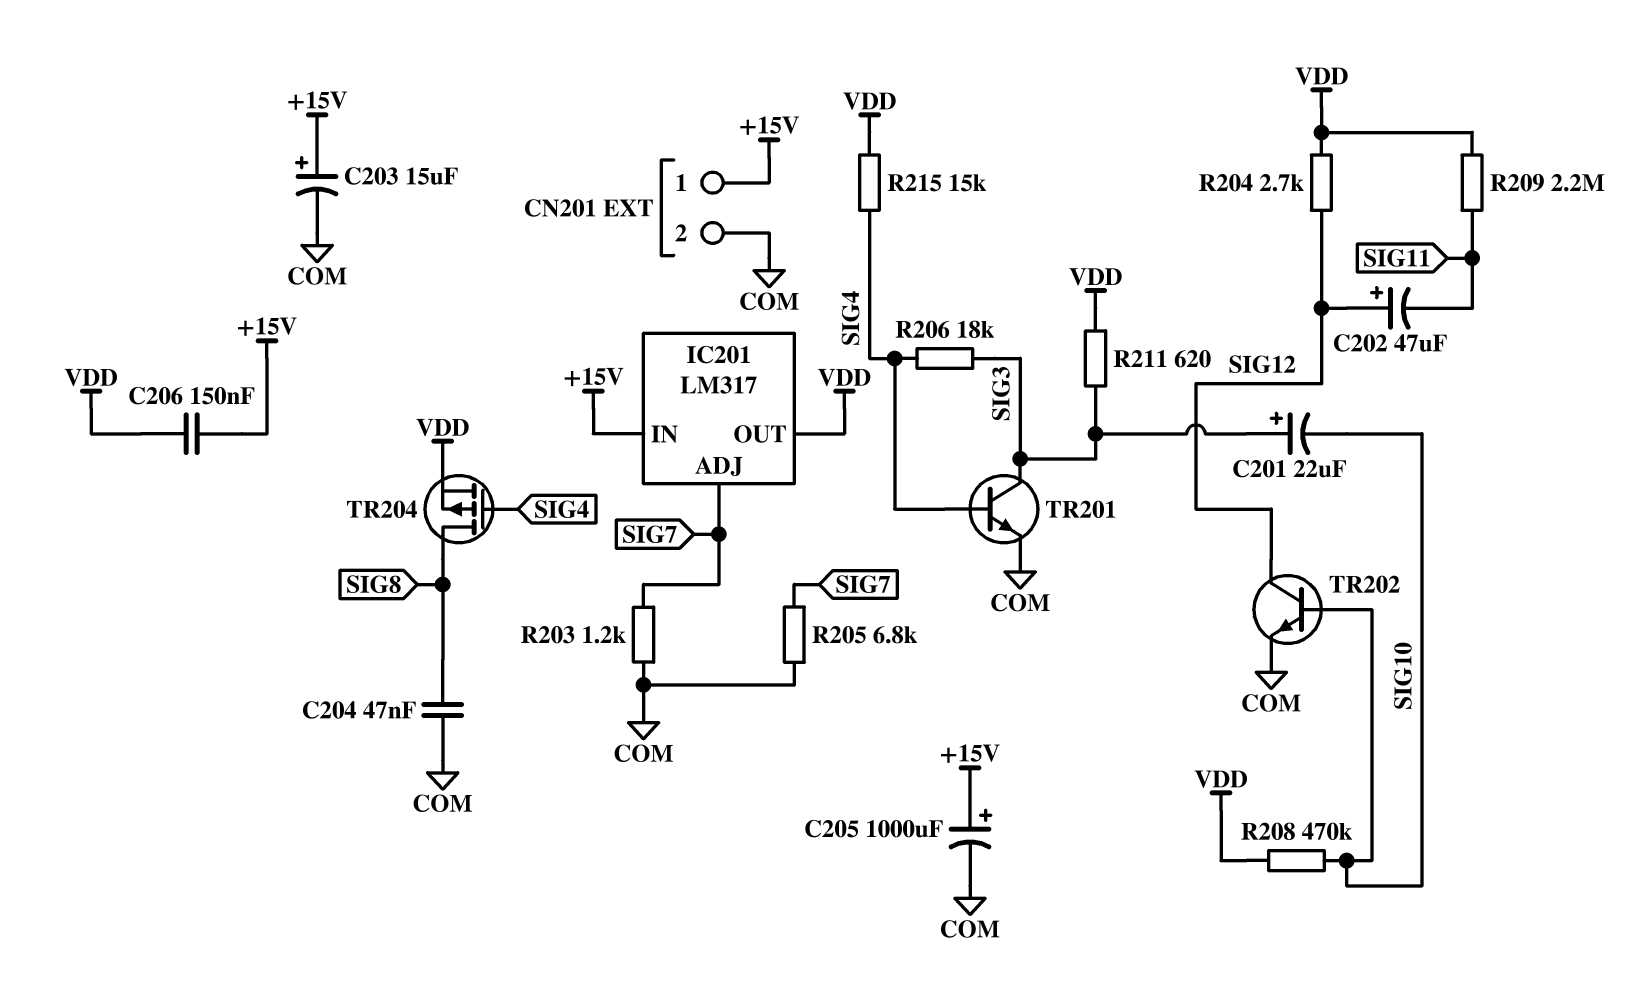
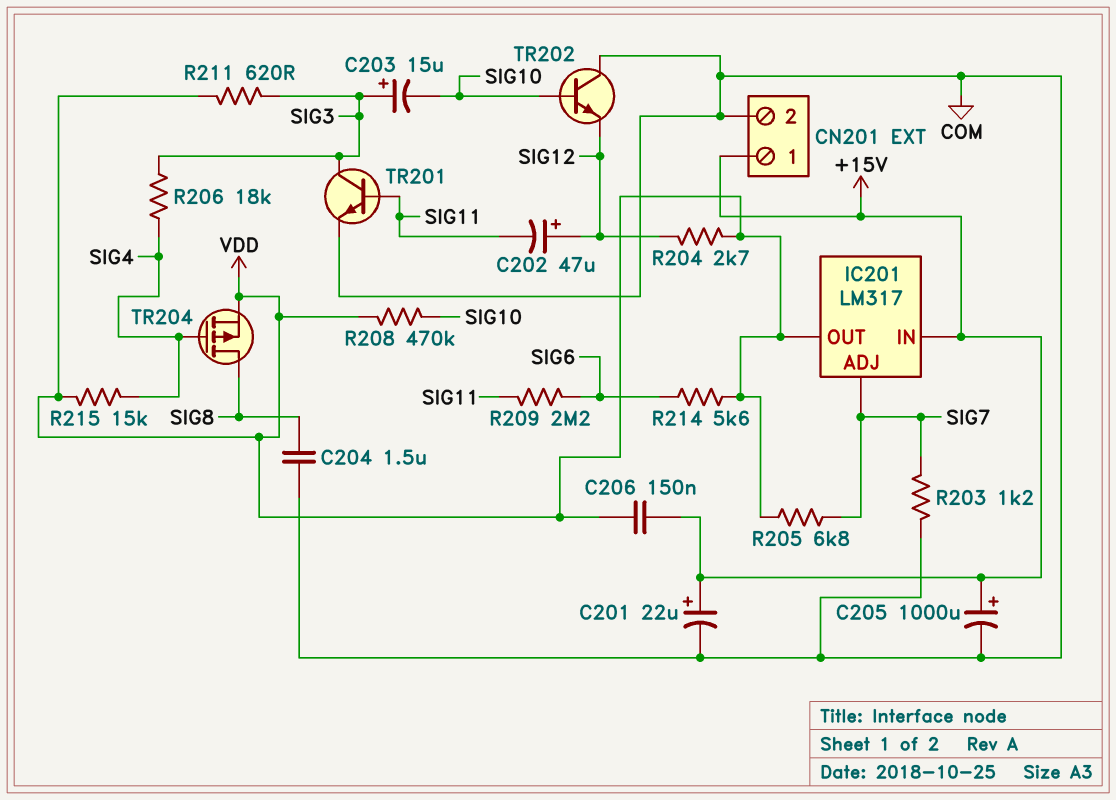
C201: 22uF (plus SIG3, minus SIG10) -> 22uF (plus +15V, minus COM)
C203: 15uF (plus +15V, minus COM) -> 15uF (plus SIG3, minus SIG10)
C204: 47nF (COM, SIG8) -> 1.5uF (COM, SIG8)
R205: 6.8k (COM, SIG7) -> 6.8k (SIG7, VDD)
R209: 2.2M (SIG11, VDD) -> 2.2M (SIG6, SIG11)
R214: none -> 5.6k (SIG6, VDD)
TR201: NPN (B SIG4, C SIG3, E COM) -> NPN (B SIG11, C SIG3, E COM)
TR202: NPN (B SIG10, C SIG12, E COM) -> NPN (B SIG10, C COM, E SIG12)

